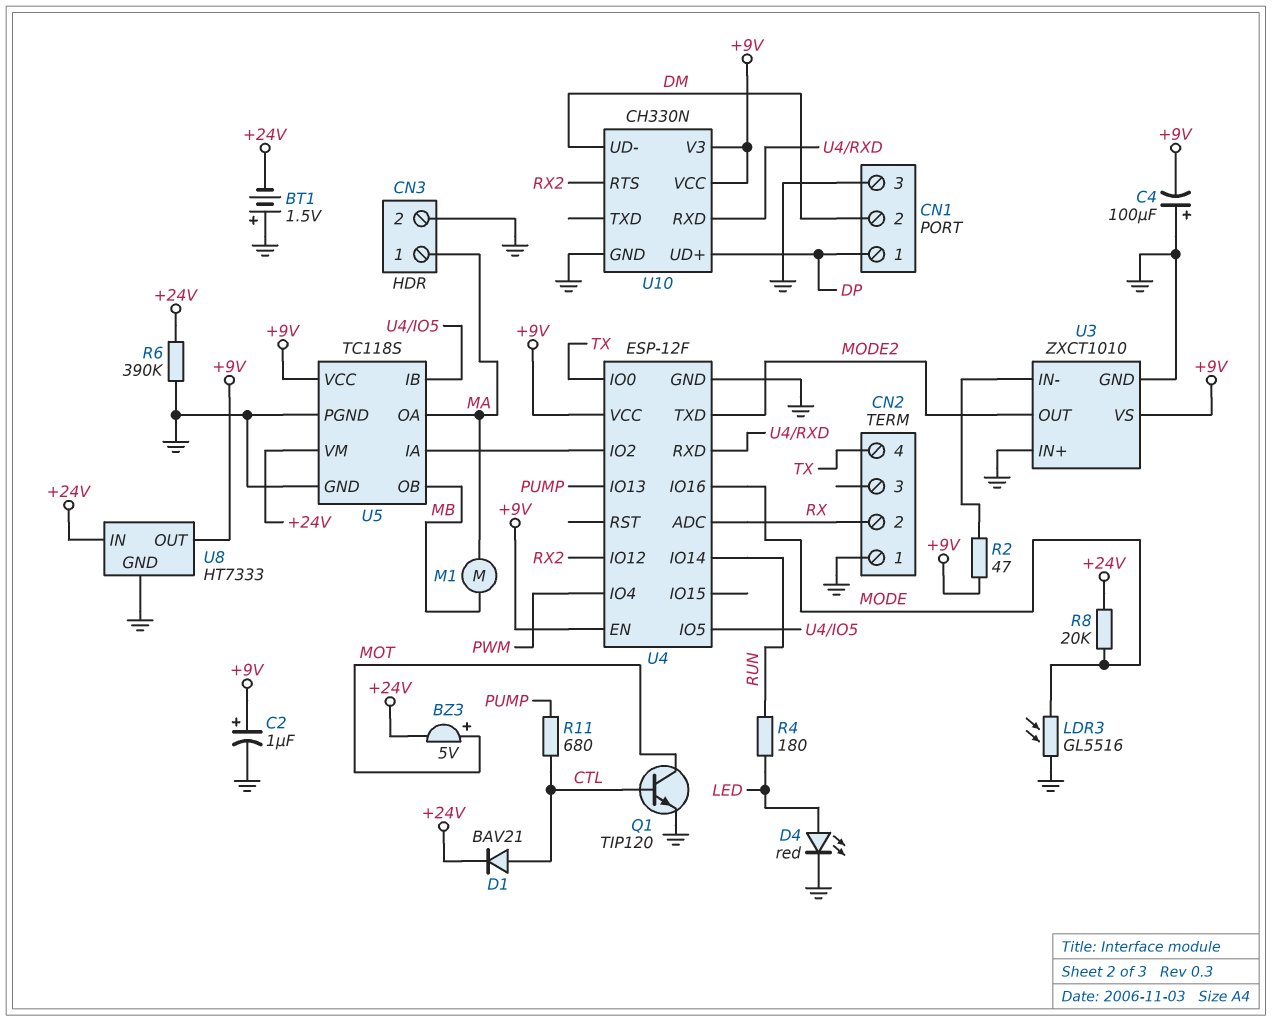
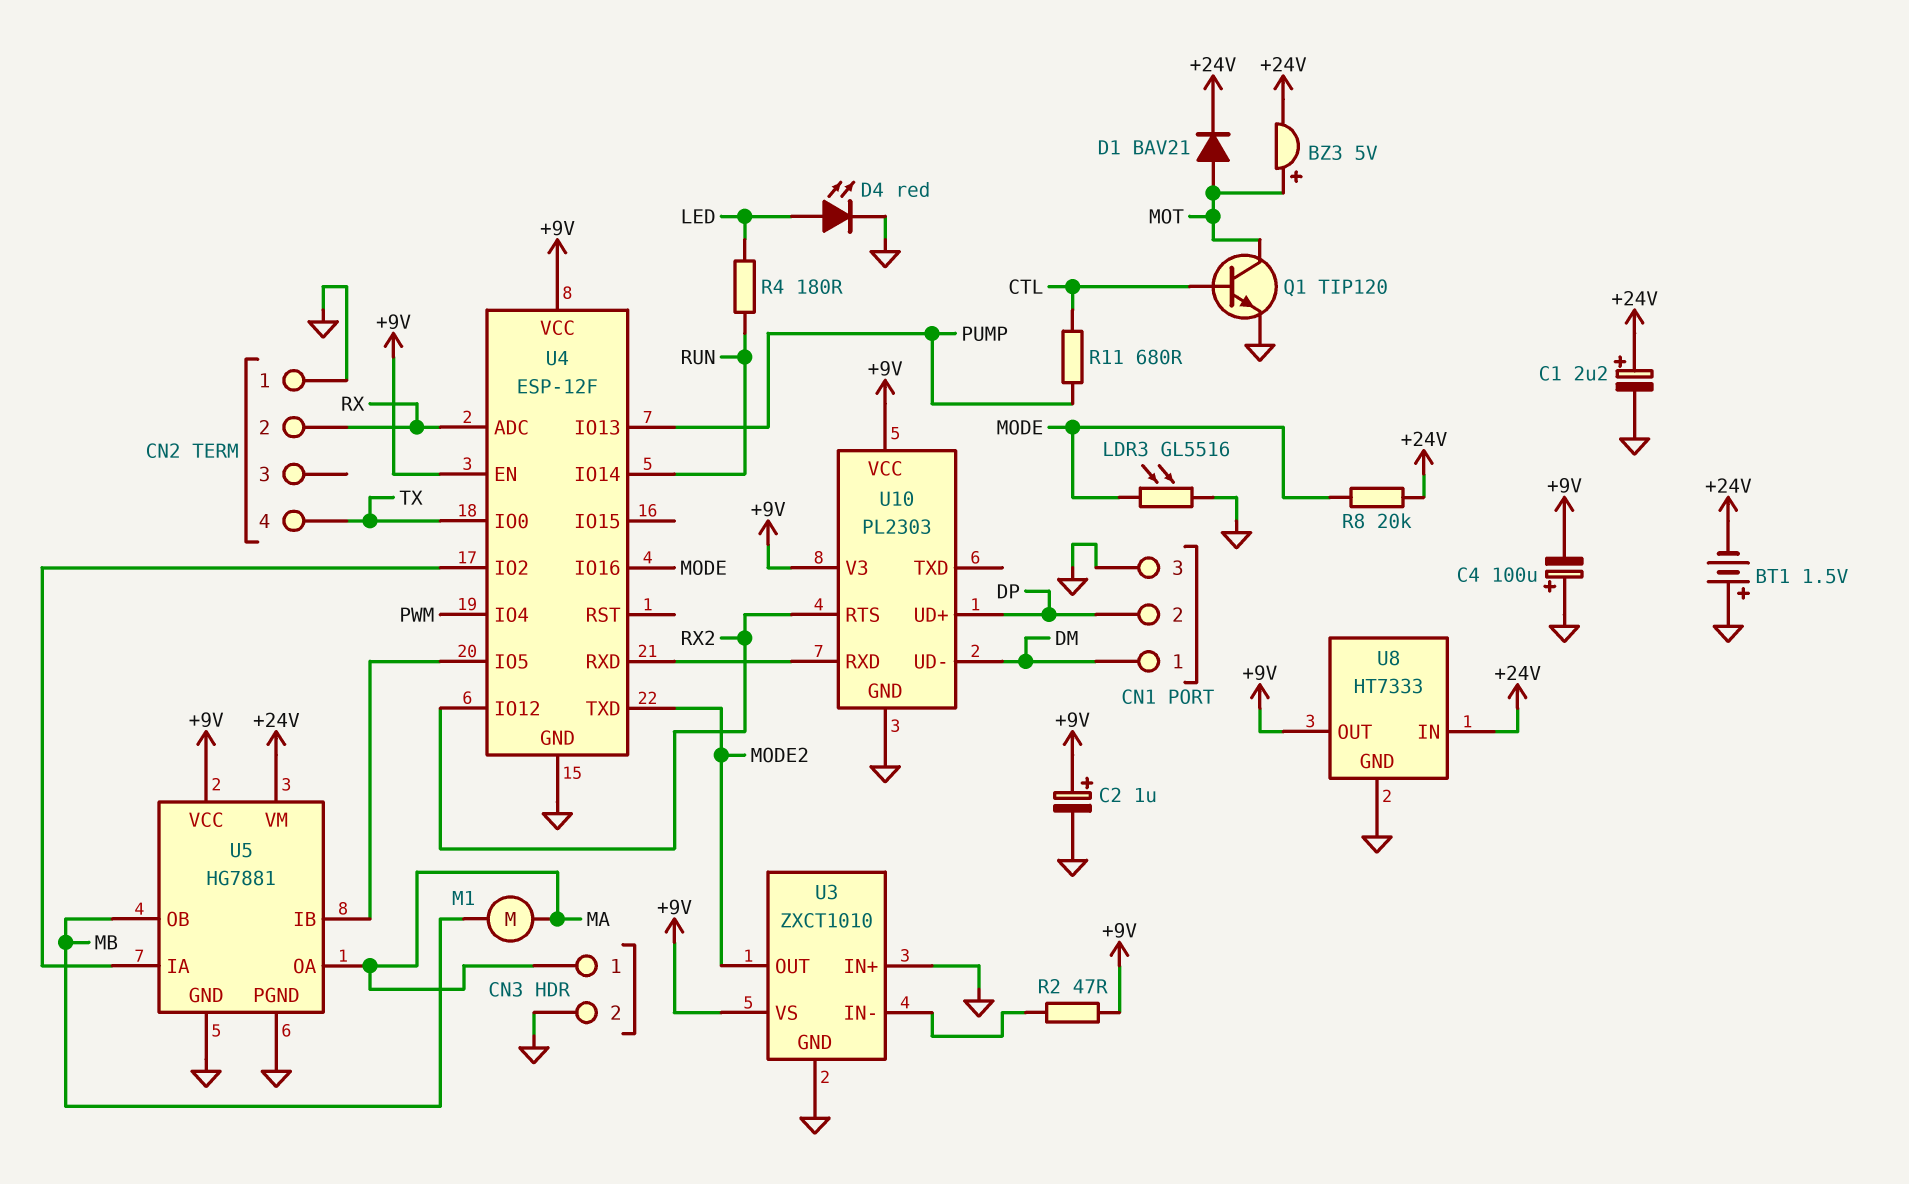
C1: none -> 2.2uF (plus +24V, minus GND)
CN1 pin 1: DP -> DM
CN1 pin 2: DM -> DP
D1: diode BAV21 (A CTL, K +24V) -> diode BAV21 (A MOT, K +24V)
R6: 390k (+24V, GND) -> none
U5: TC118S -> HG7881
U10: CH330N -> PL2303

